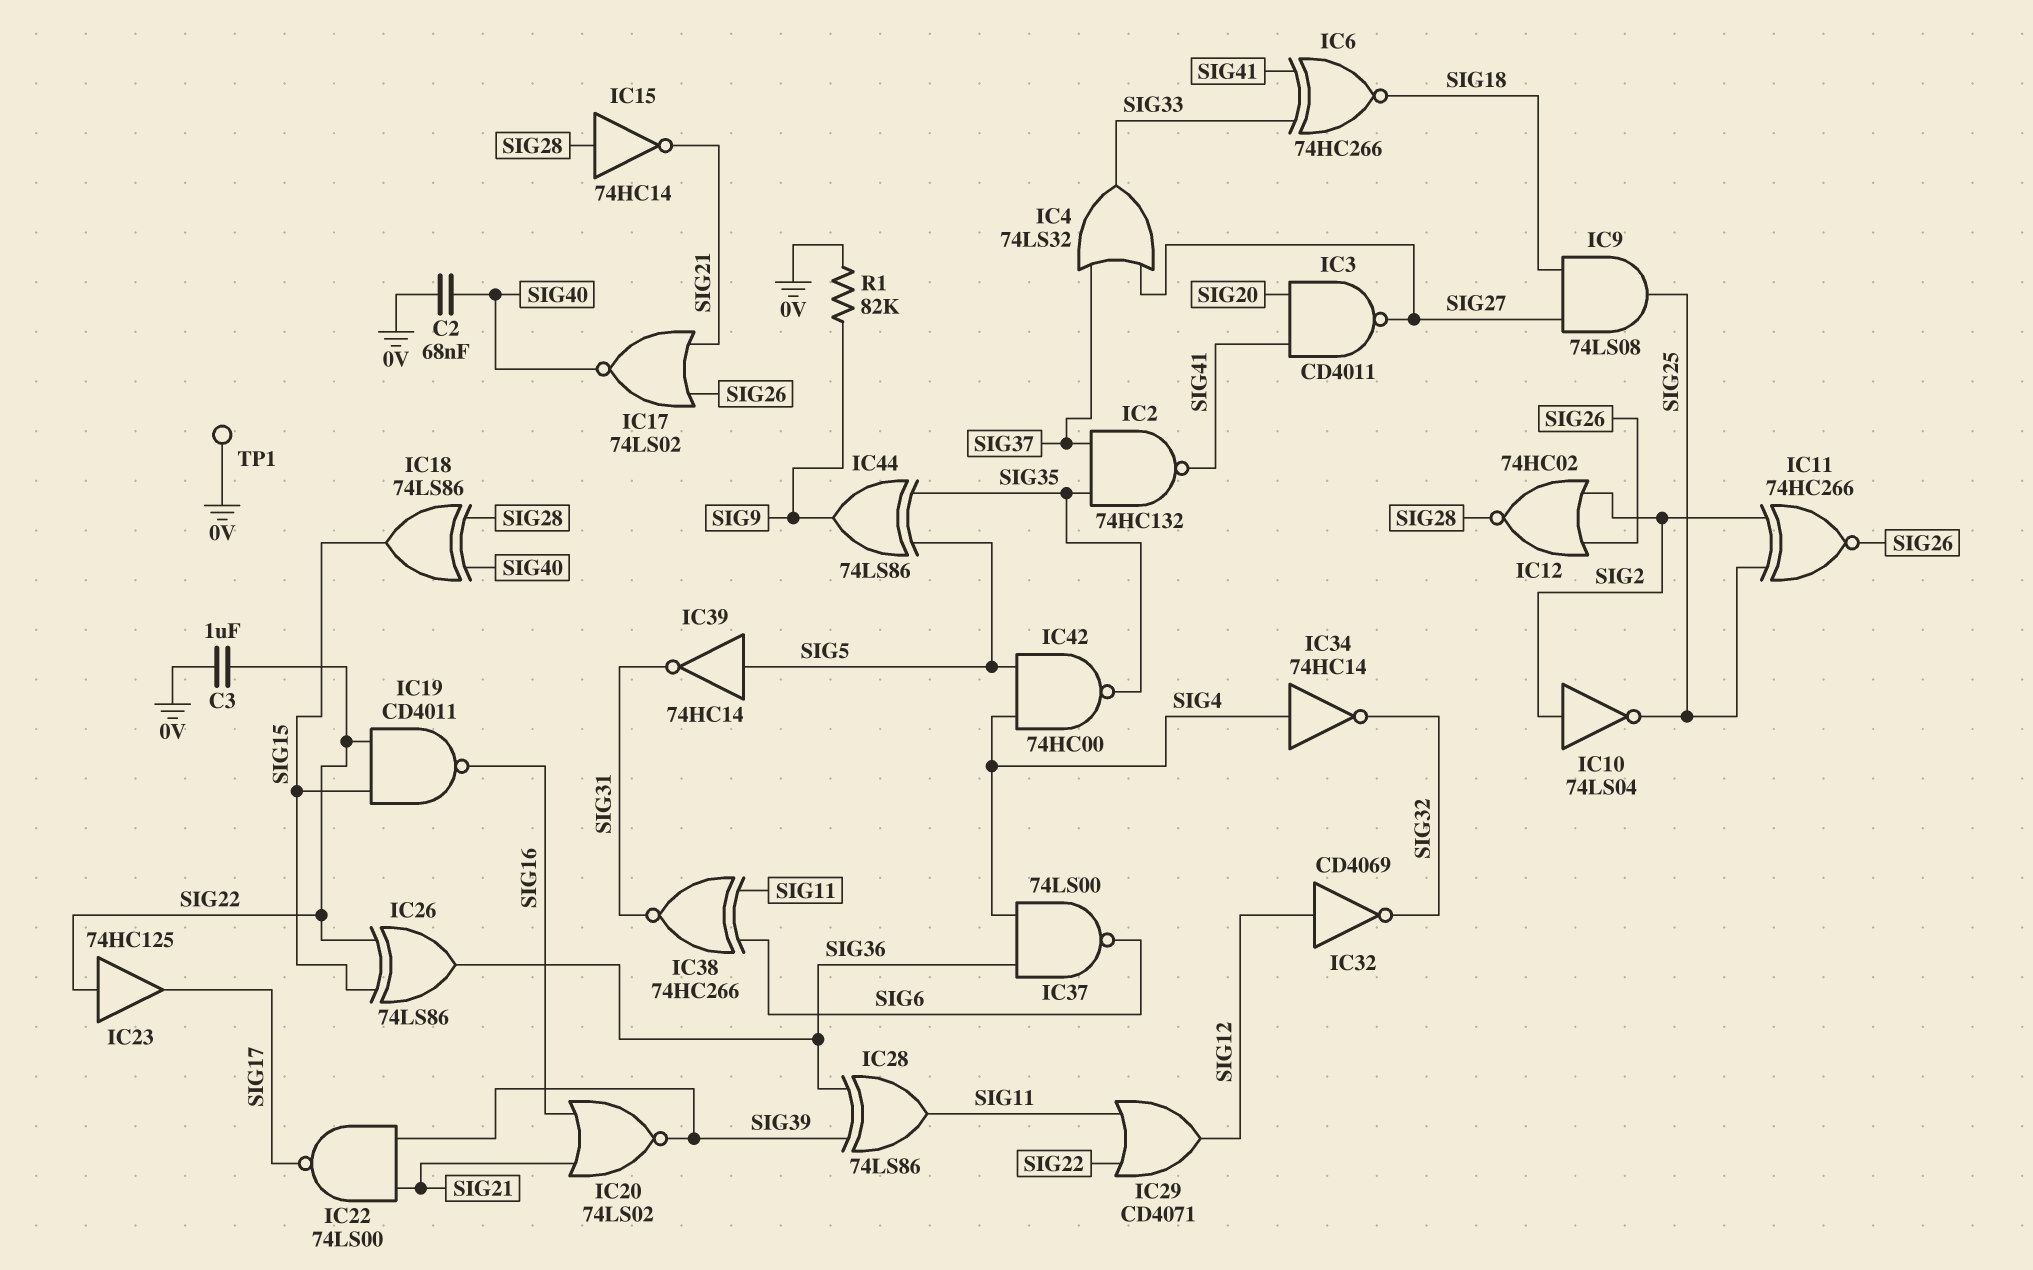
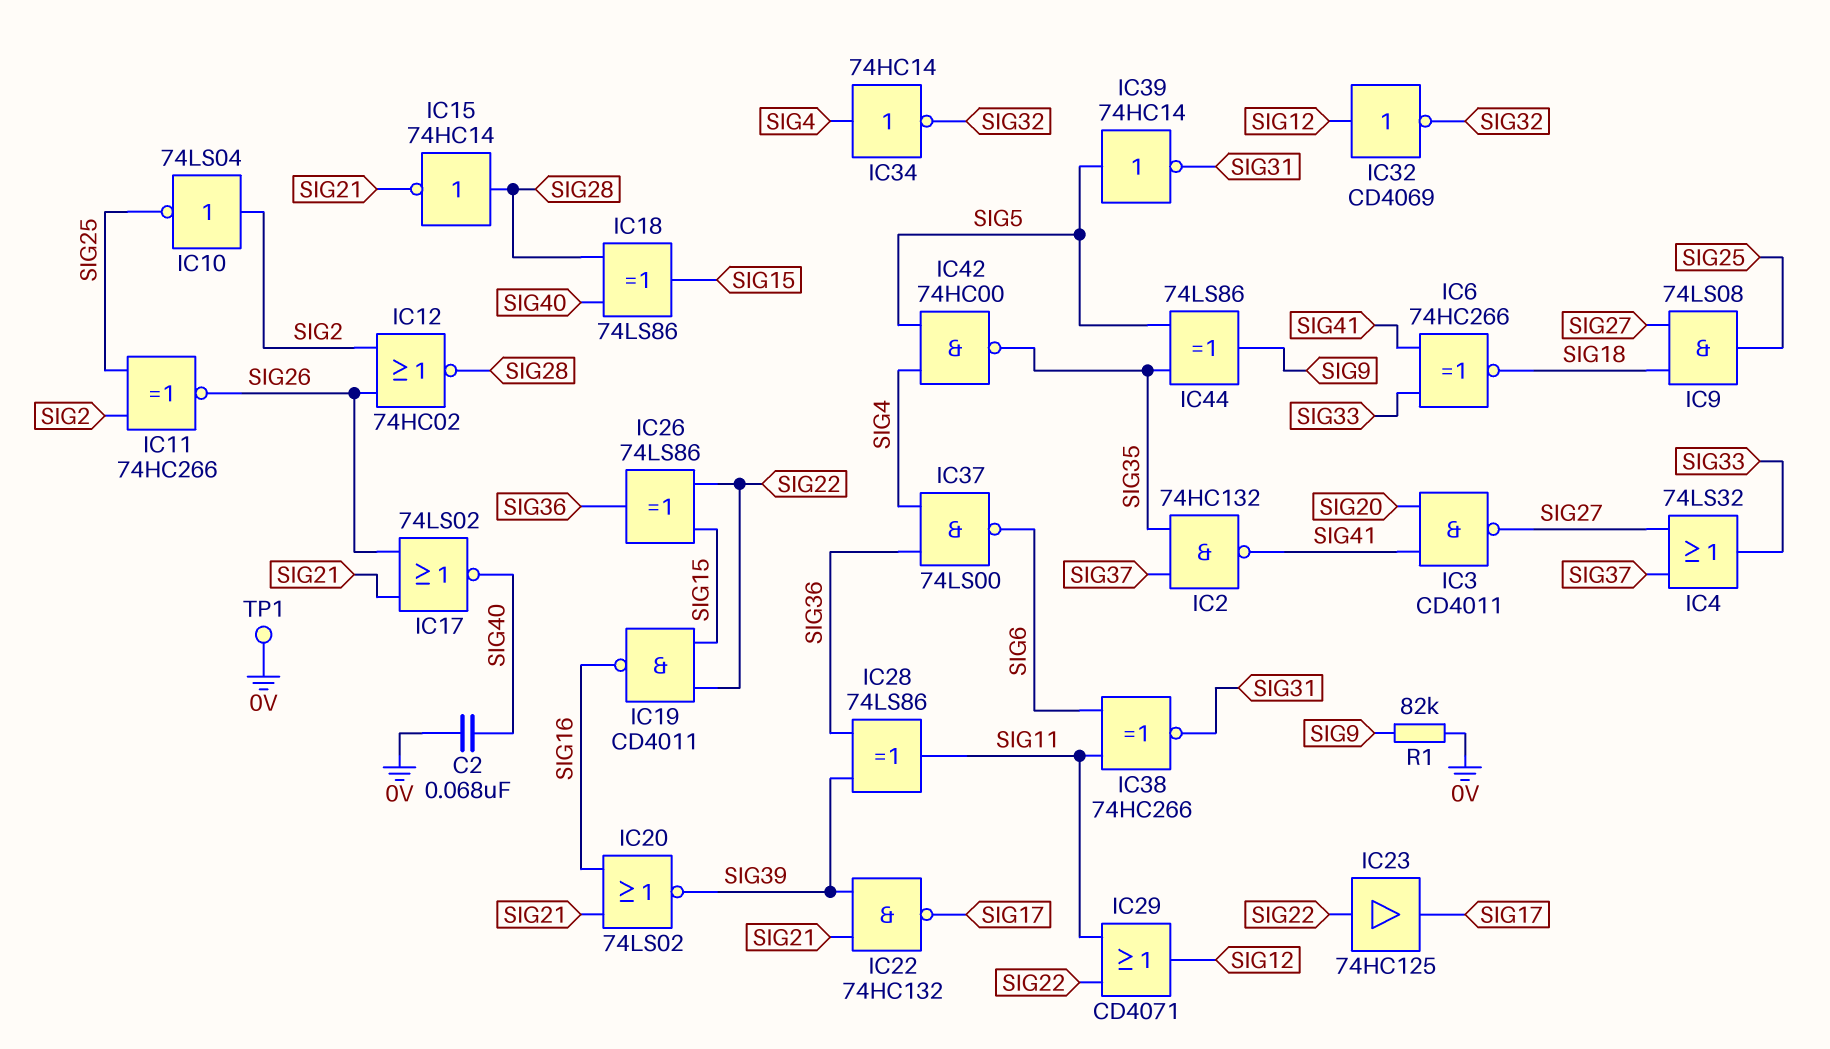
C3: 1uF (0V, SIG22) -> none
IC22: NAND 74LS00 (in SIG21, in SIG39, out SIG17) -> NAND 74HC132 (in SIG21, in SIG39, out SIG17)

